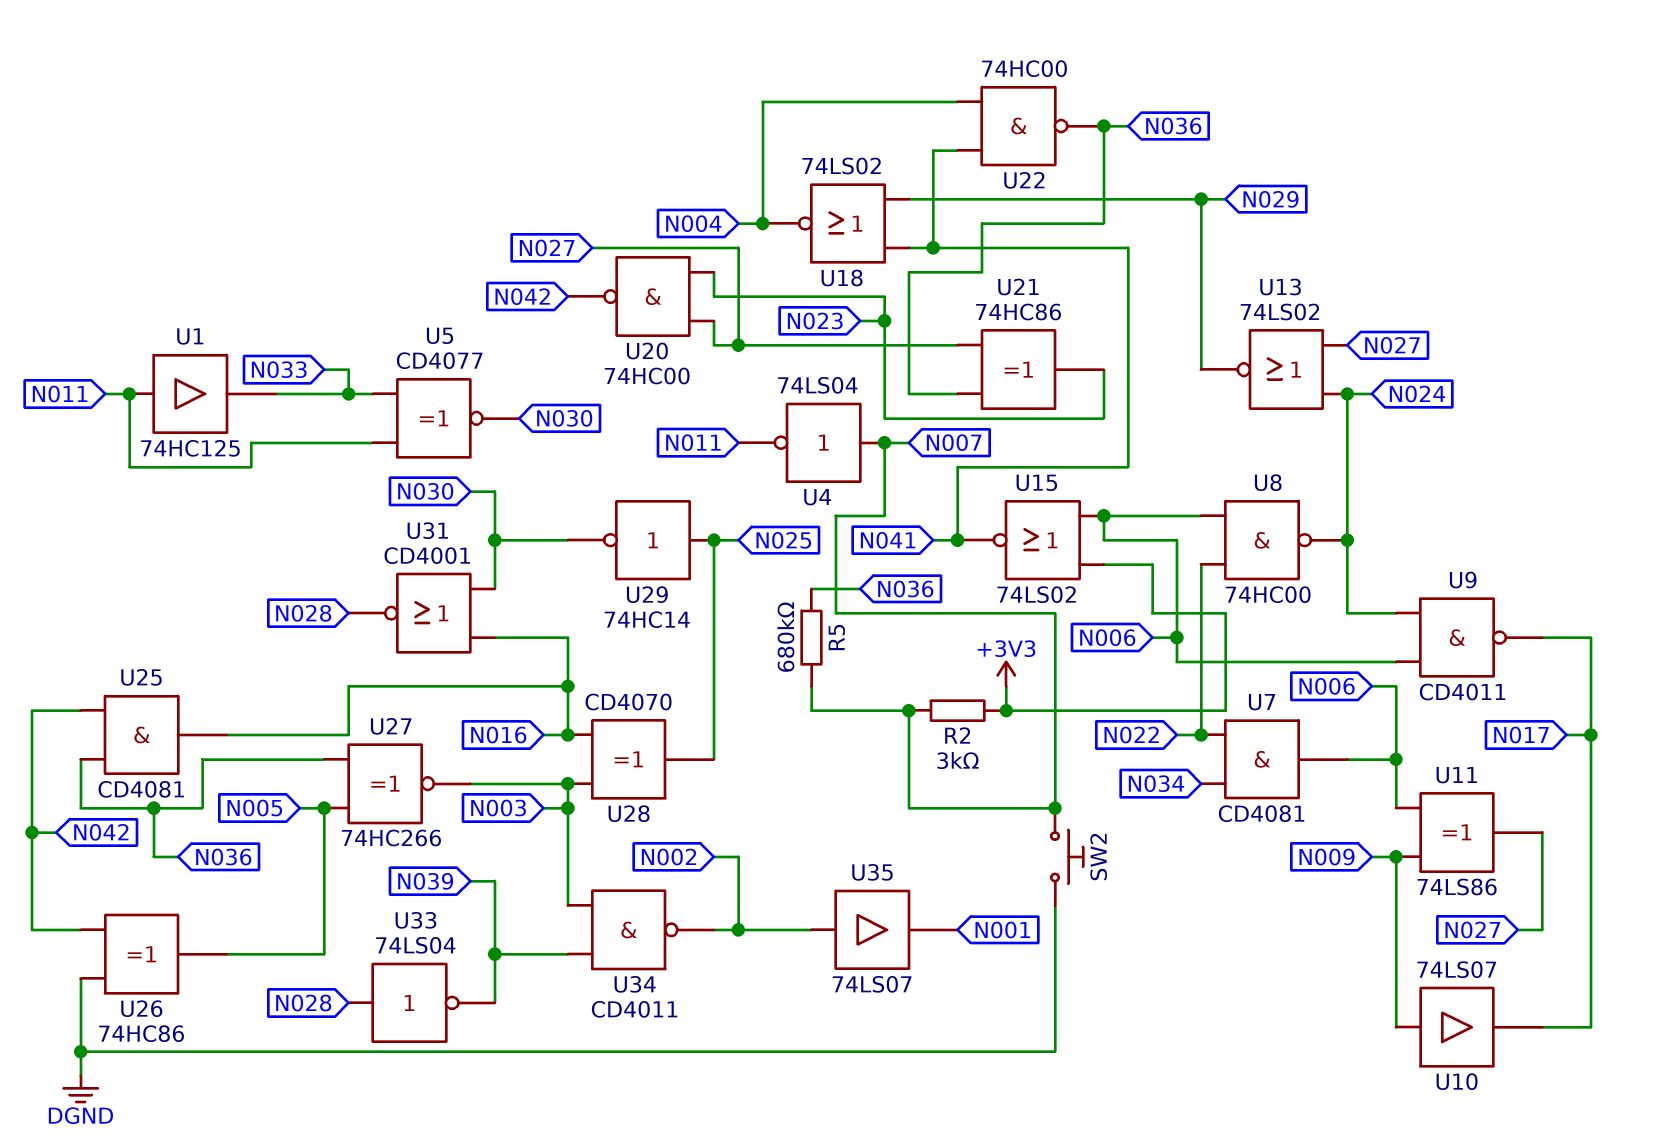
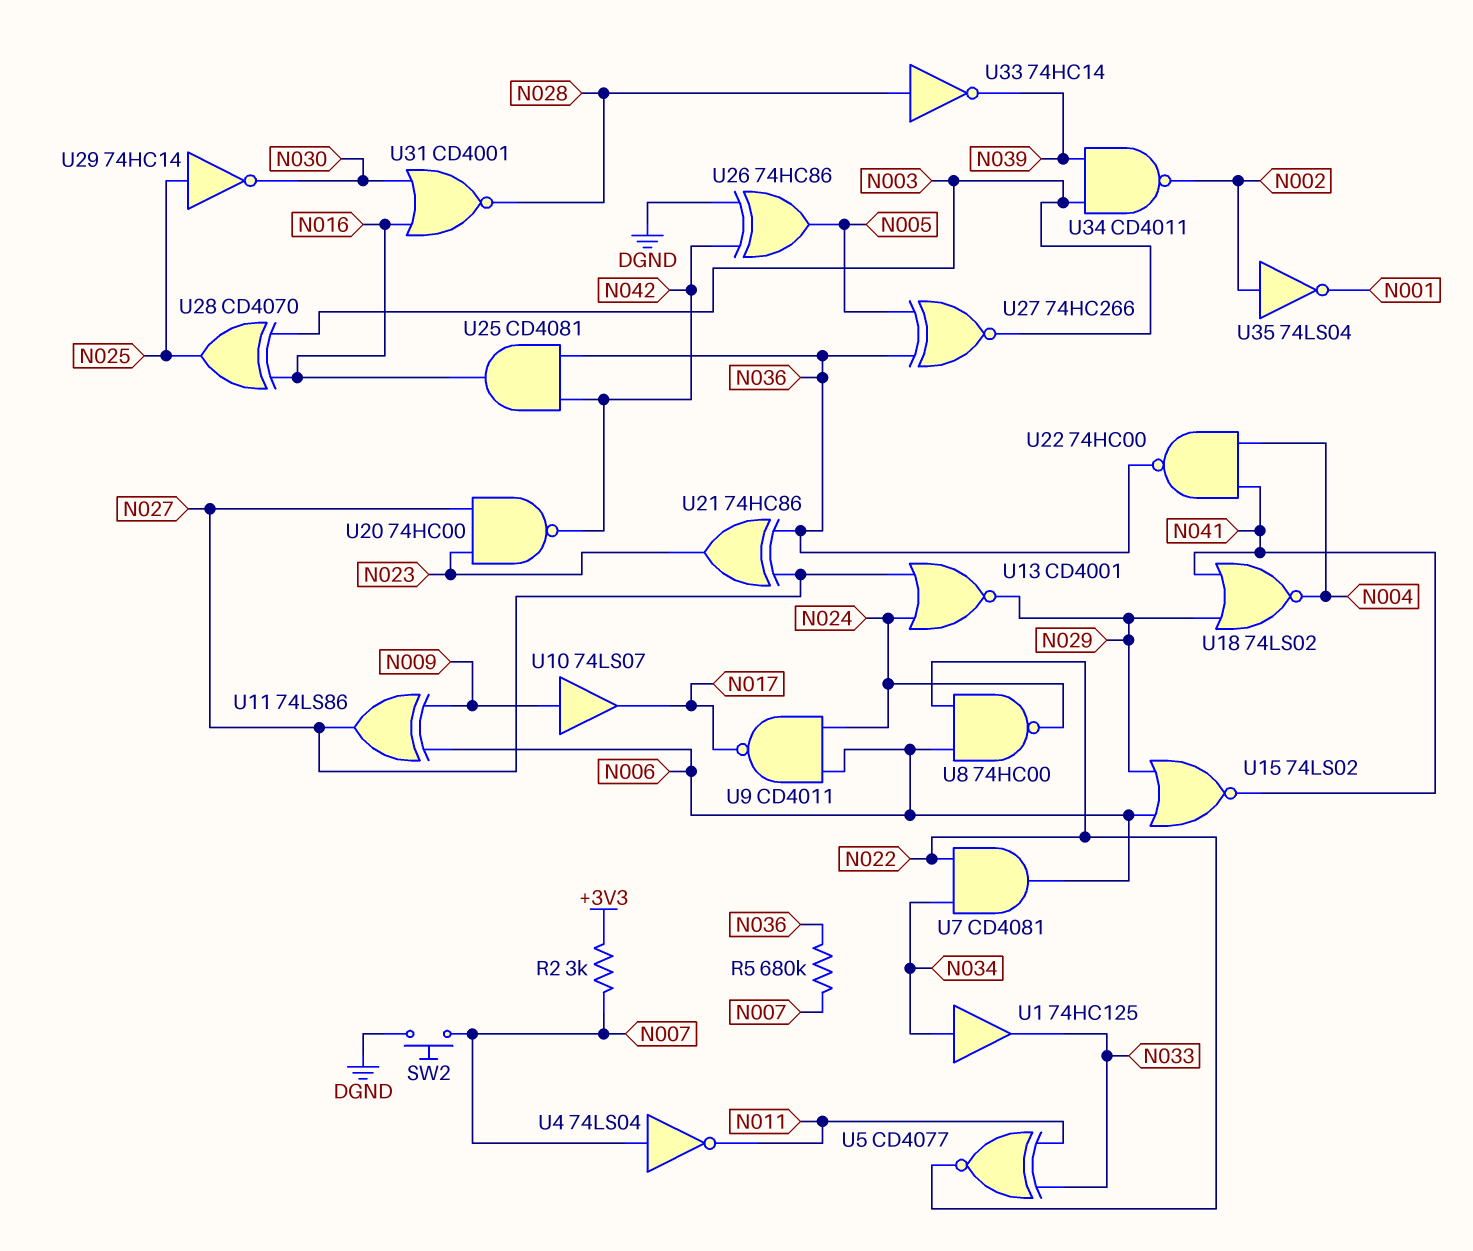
U1: buffer 74HC125 (in N011, out N033) -> buffer 74HC125 (in N034, out N033)
U5: XNOR CD4077 (in N011, in N033, out N030) -> XNOR CD4077 (in N011, in N033, out N022)
U13: NOR 74LS02 (in N024, in N027, out N029) -> NOR CD4001 (in N024, in N027, out N029)
U15: NOR 74LS02 (in +3V3, in N006, out N041) -> NOR 74LS02 (in N006, in N029, out N041)
U33: NOT 74LS04 (in N028, out N039) -> NOT 74HC14 (in N028, out N039)
U35: buffer 74LS07 (in N002, out N001) -> NOT 74LS04 (in N002, out N001)

